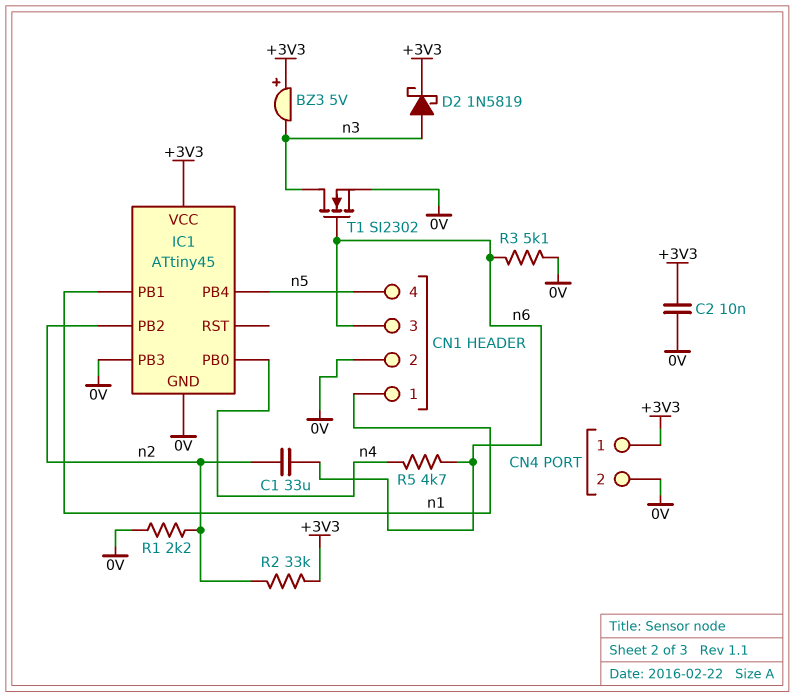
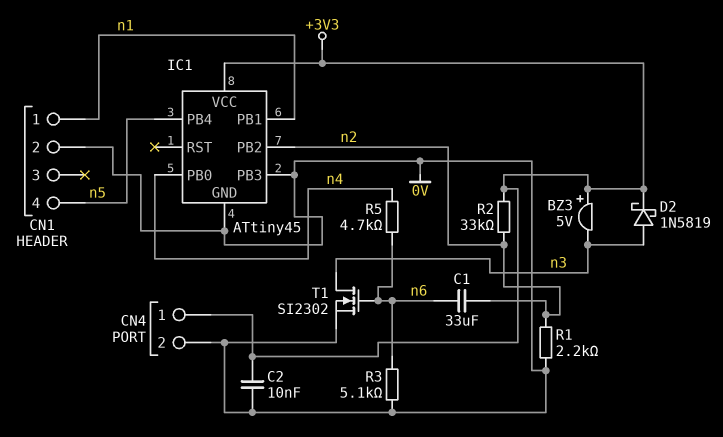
CN1 pin 3: n6 -> none

